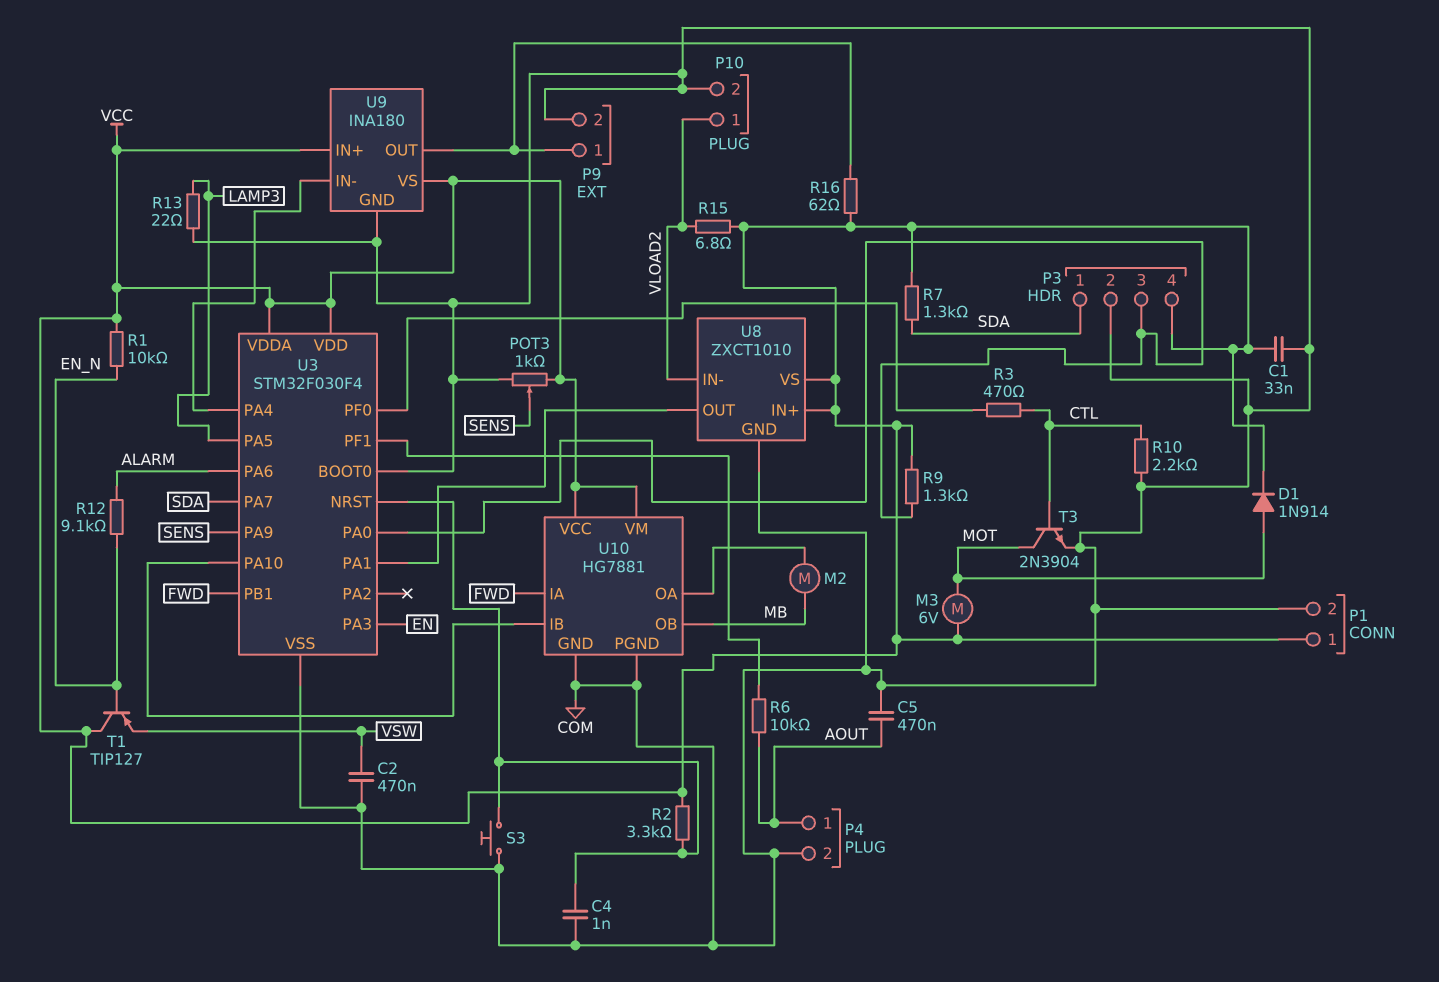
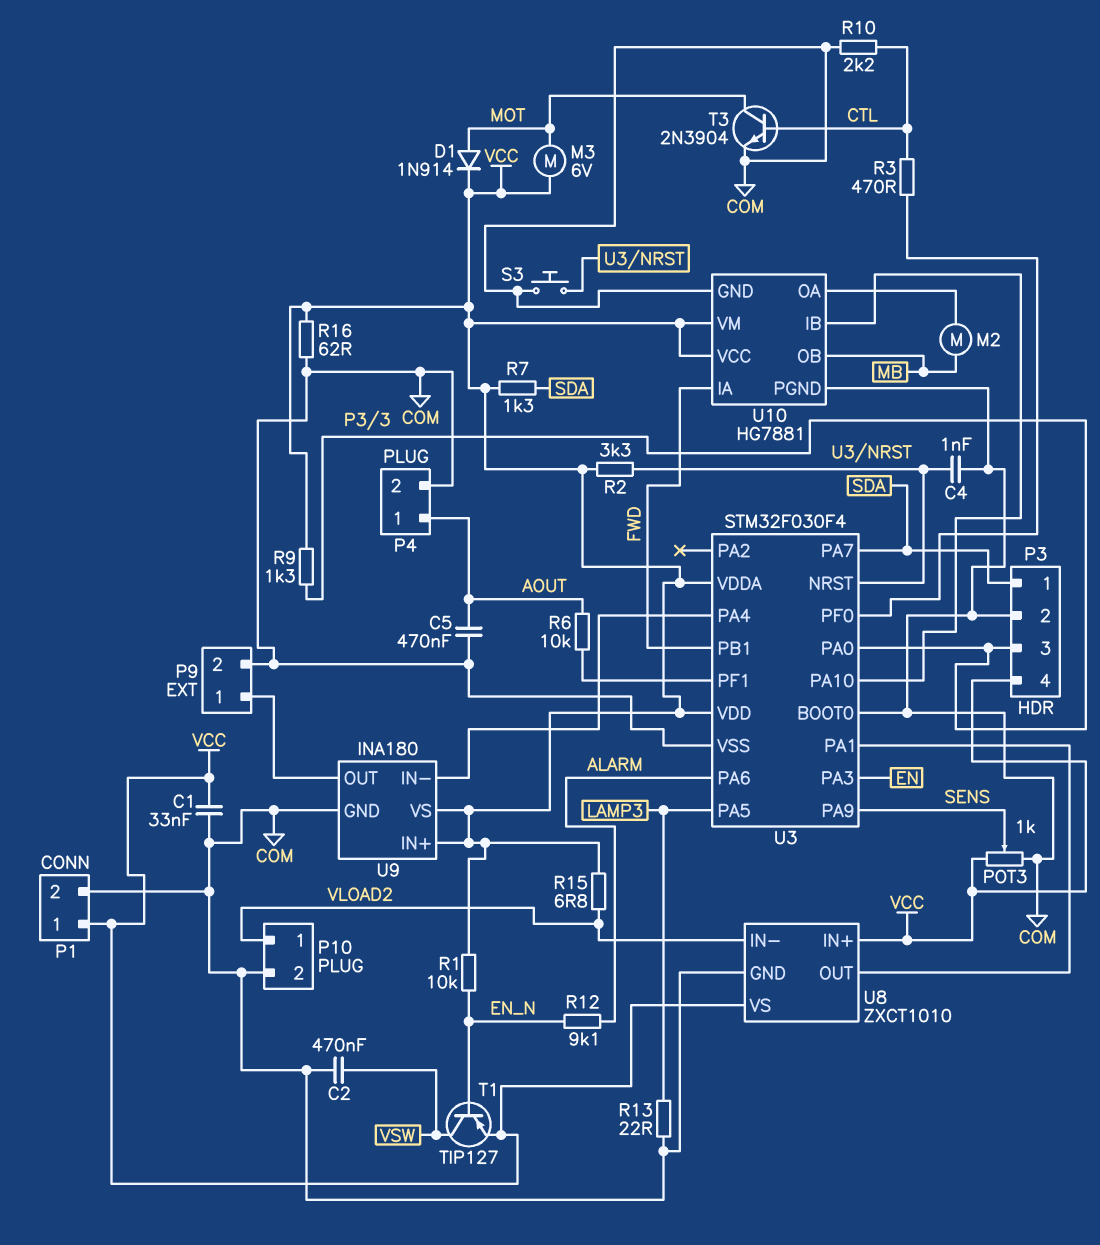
R16: 62 (P9/1, VCC) -> 62 (COM, VCC)
T1: PNP TIP127 (B EN_N, C VCC, E VSW) -> PNP TIP127 (B EN_N, C VSW, E VCC)

